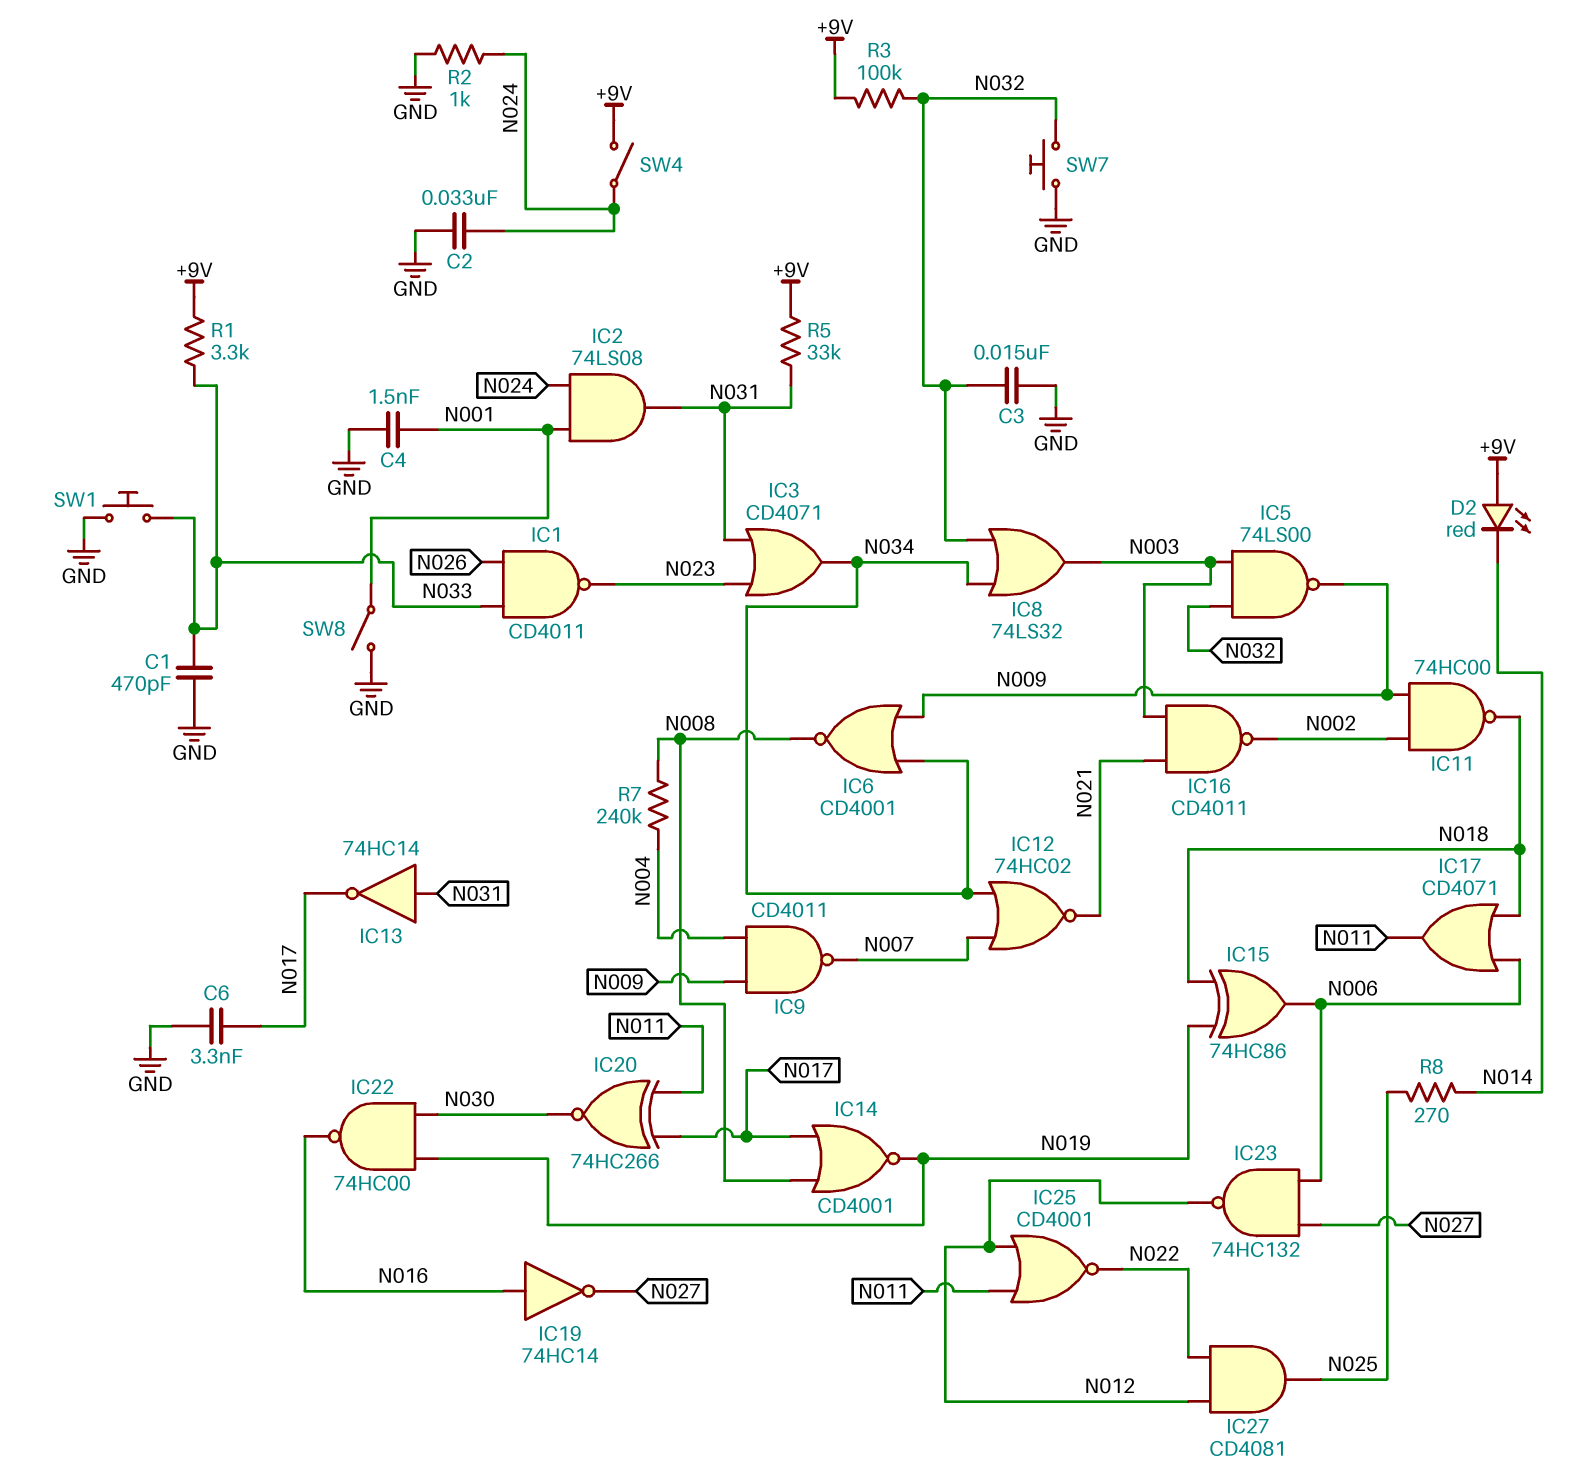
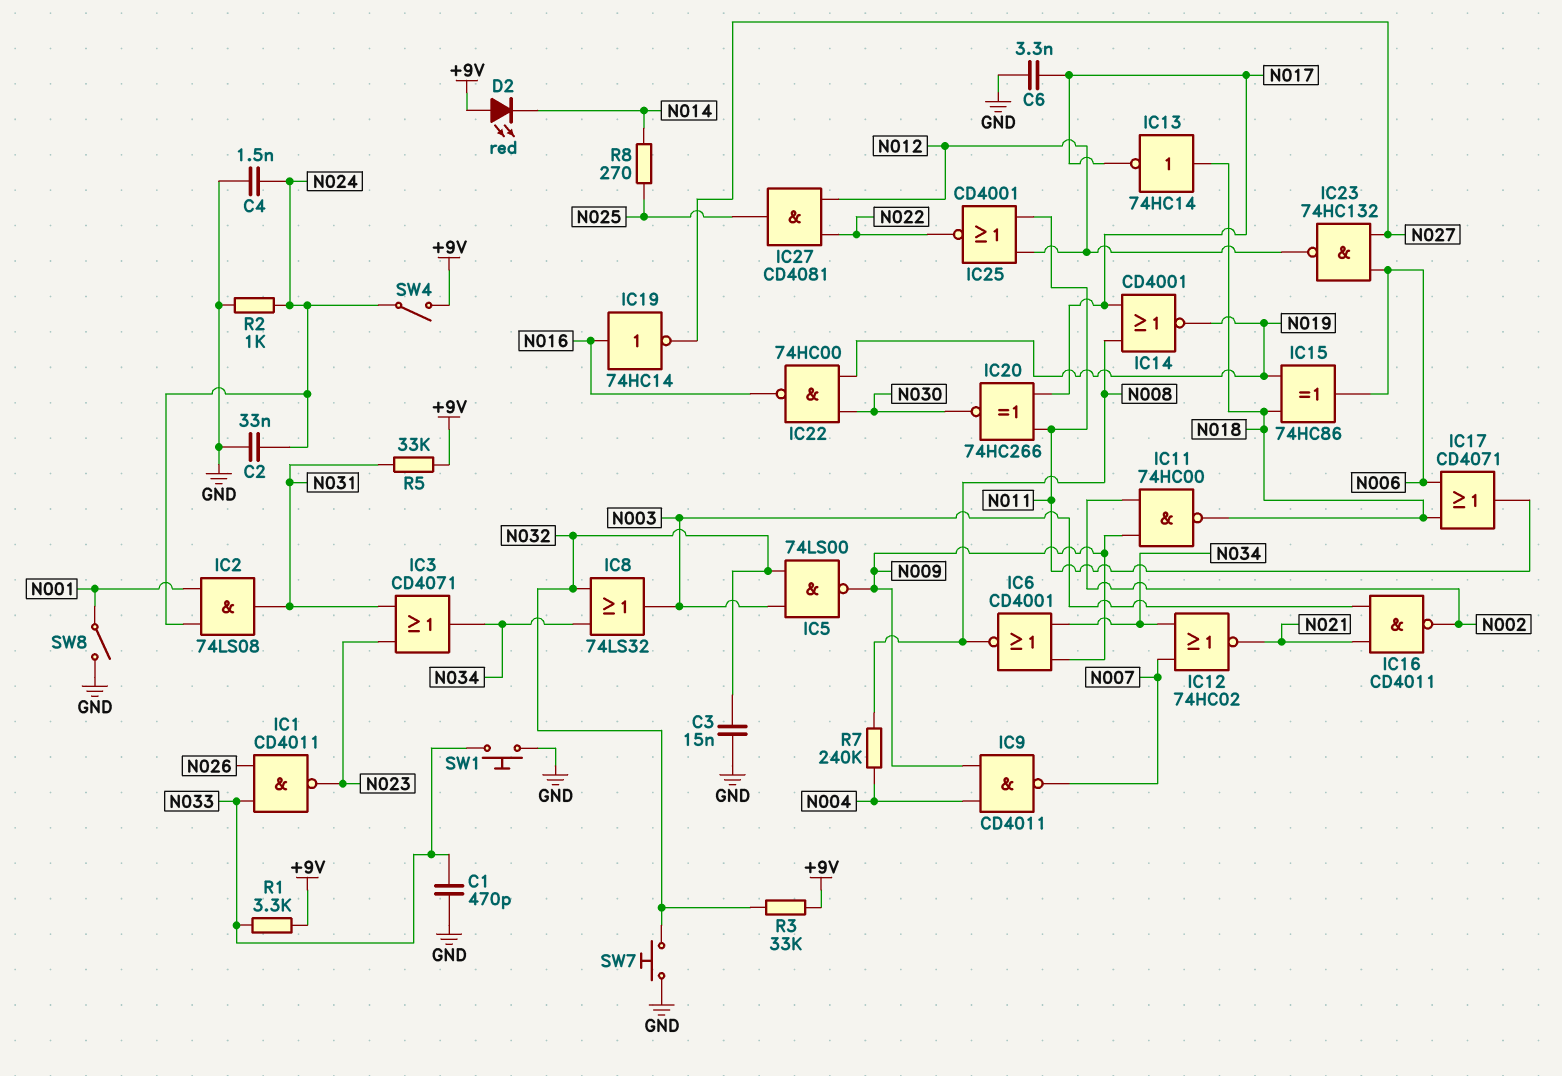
C4: 1.5nF (GND, N001) -> 1.5nF (GND, N024)
IC13: NOT 74HC14 (in N031, out N017) -> NOT 74HC14 (in N018, out N017)
R3: 100k (+9V, N032) -> 33k (+9V, N032)

